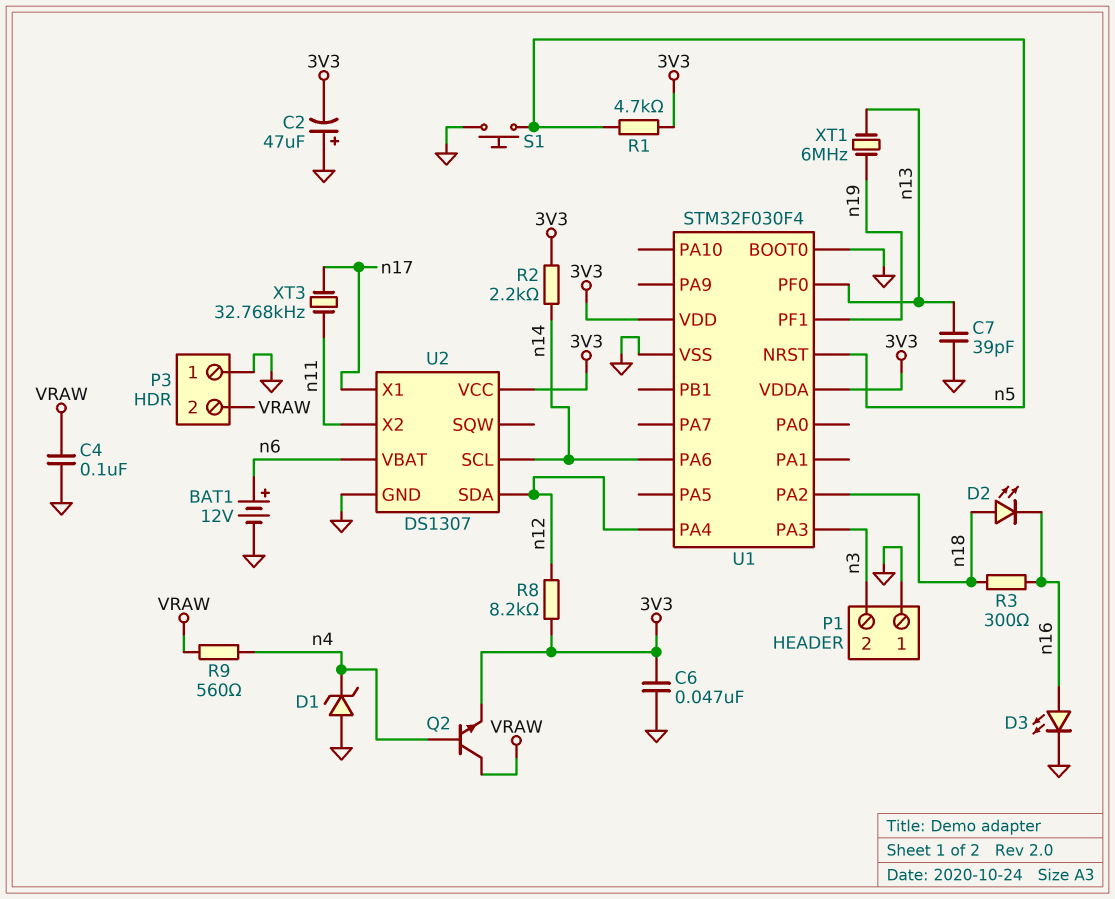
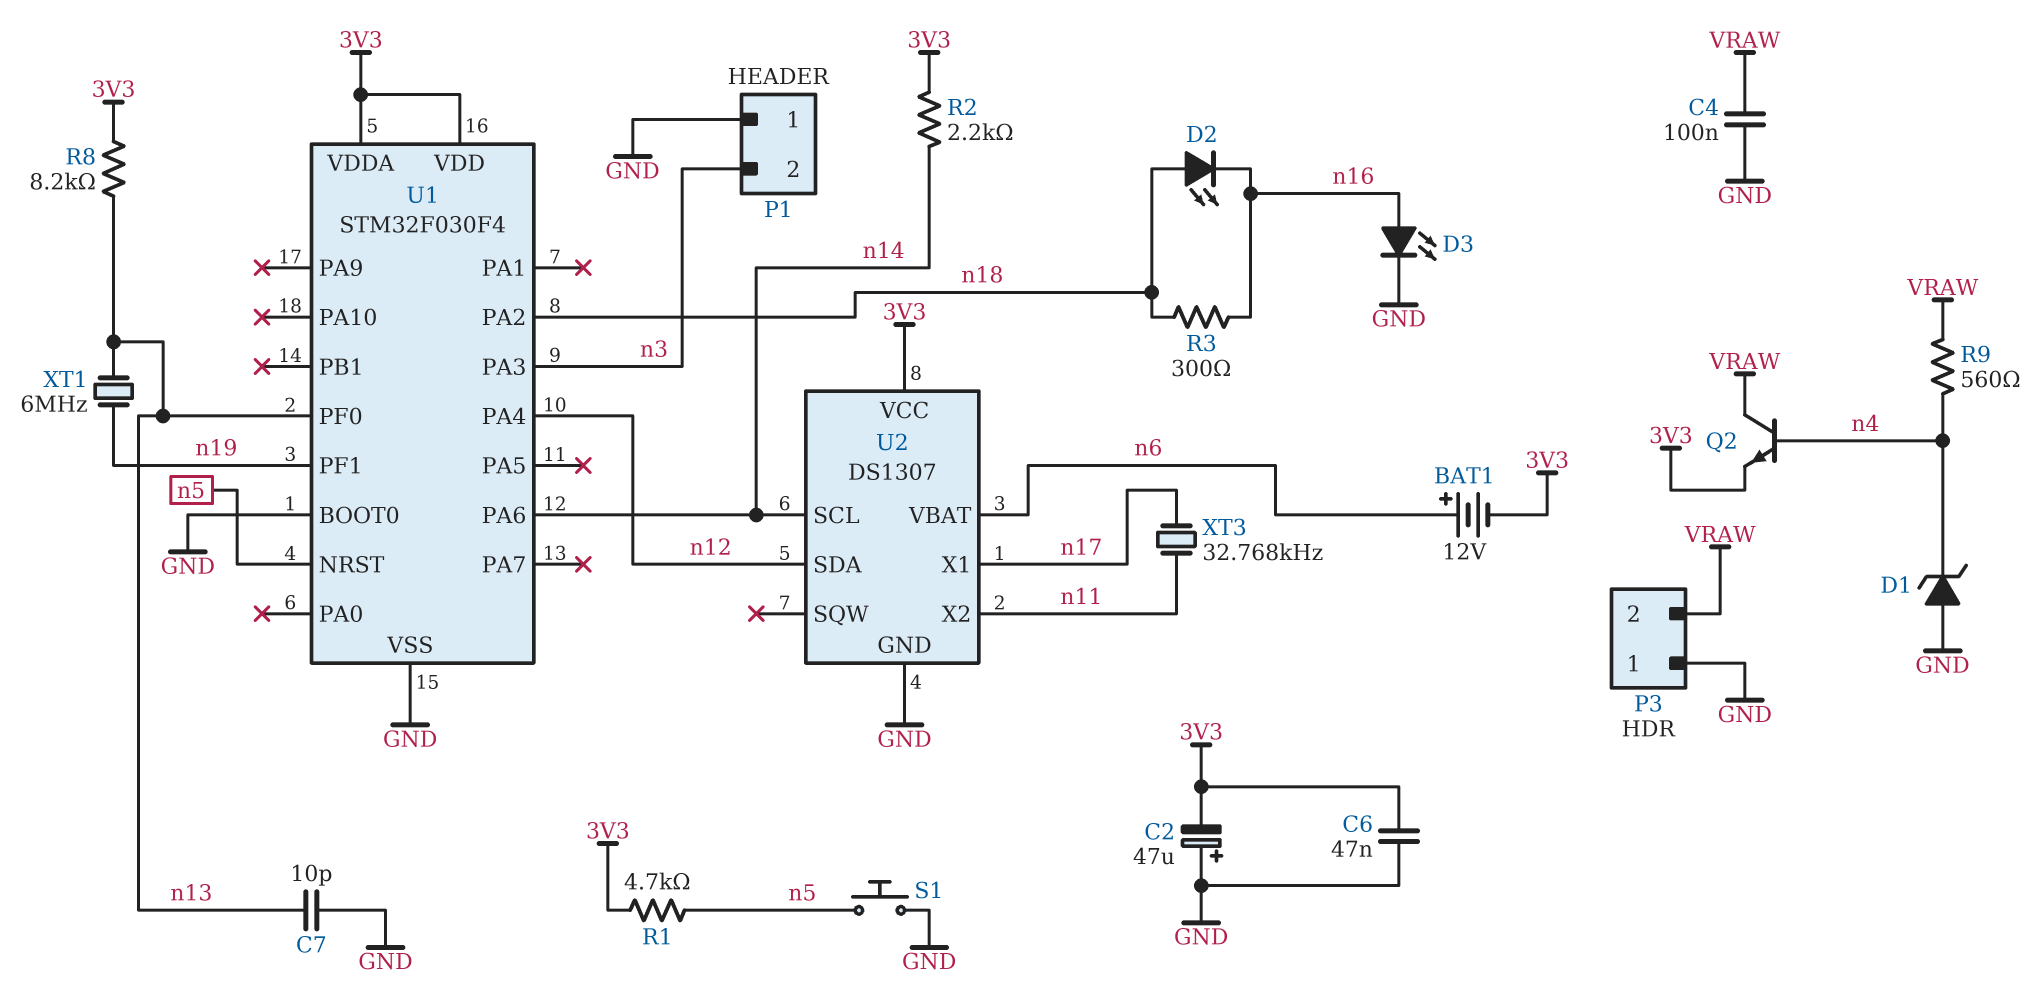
BAT1: 12V (plus n6, minus GND) -> 12V (plus n6, minus 3V3)
C7: 39pF (GND, n13) -> 10pF (GND, n13)
R8: 8.2k (3V3, n12) -> 8.2k (3V3, n13)

